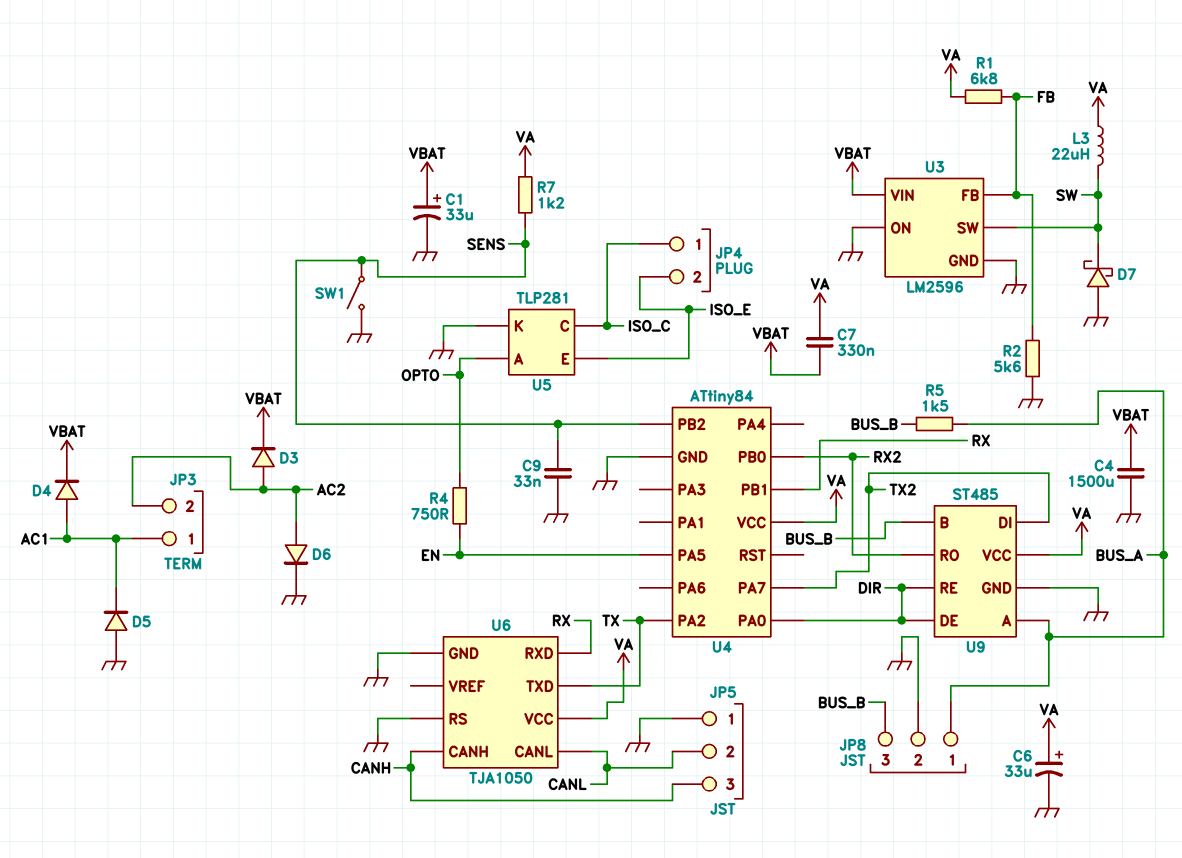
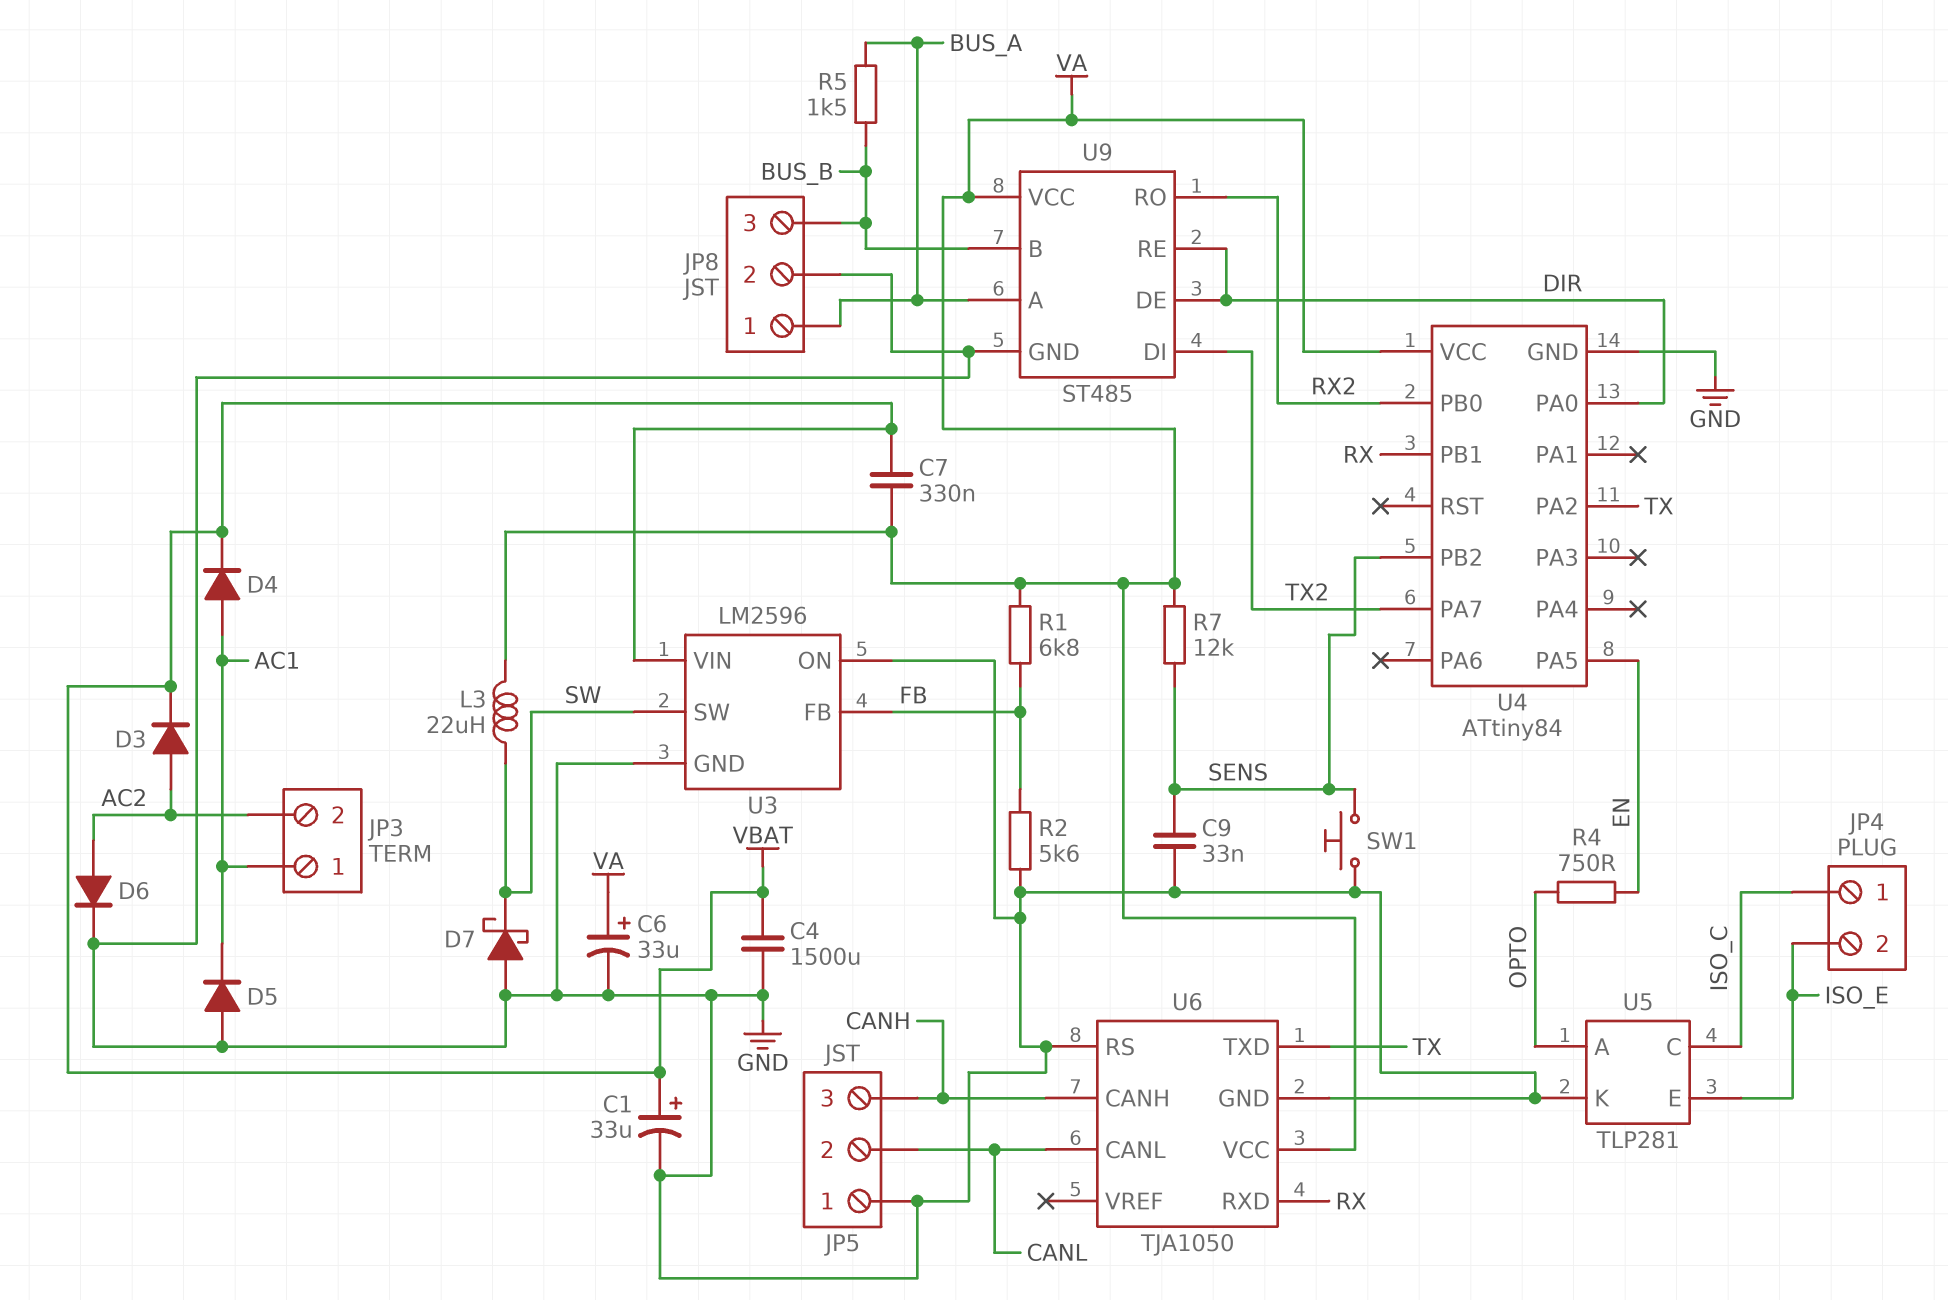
R7: 1.2k (SENS, VA) -> 12k (SENS, VA)
SW1: switch (GND, SENS) -> button (GND, SENS)

